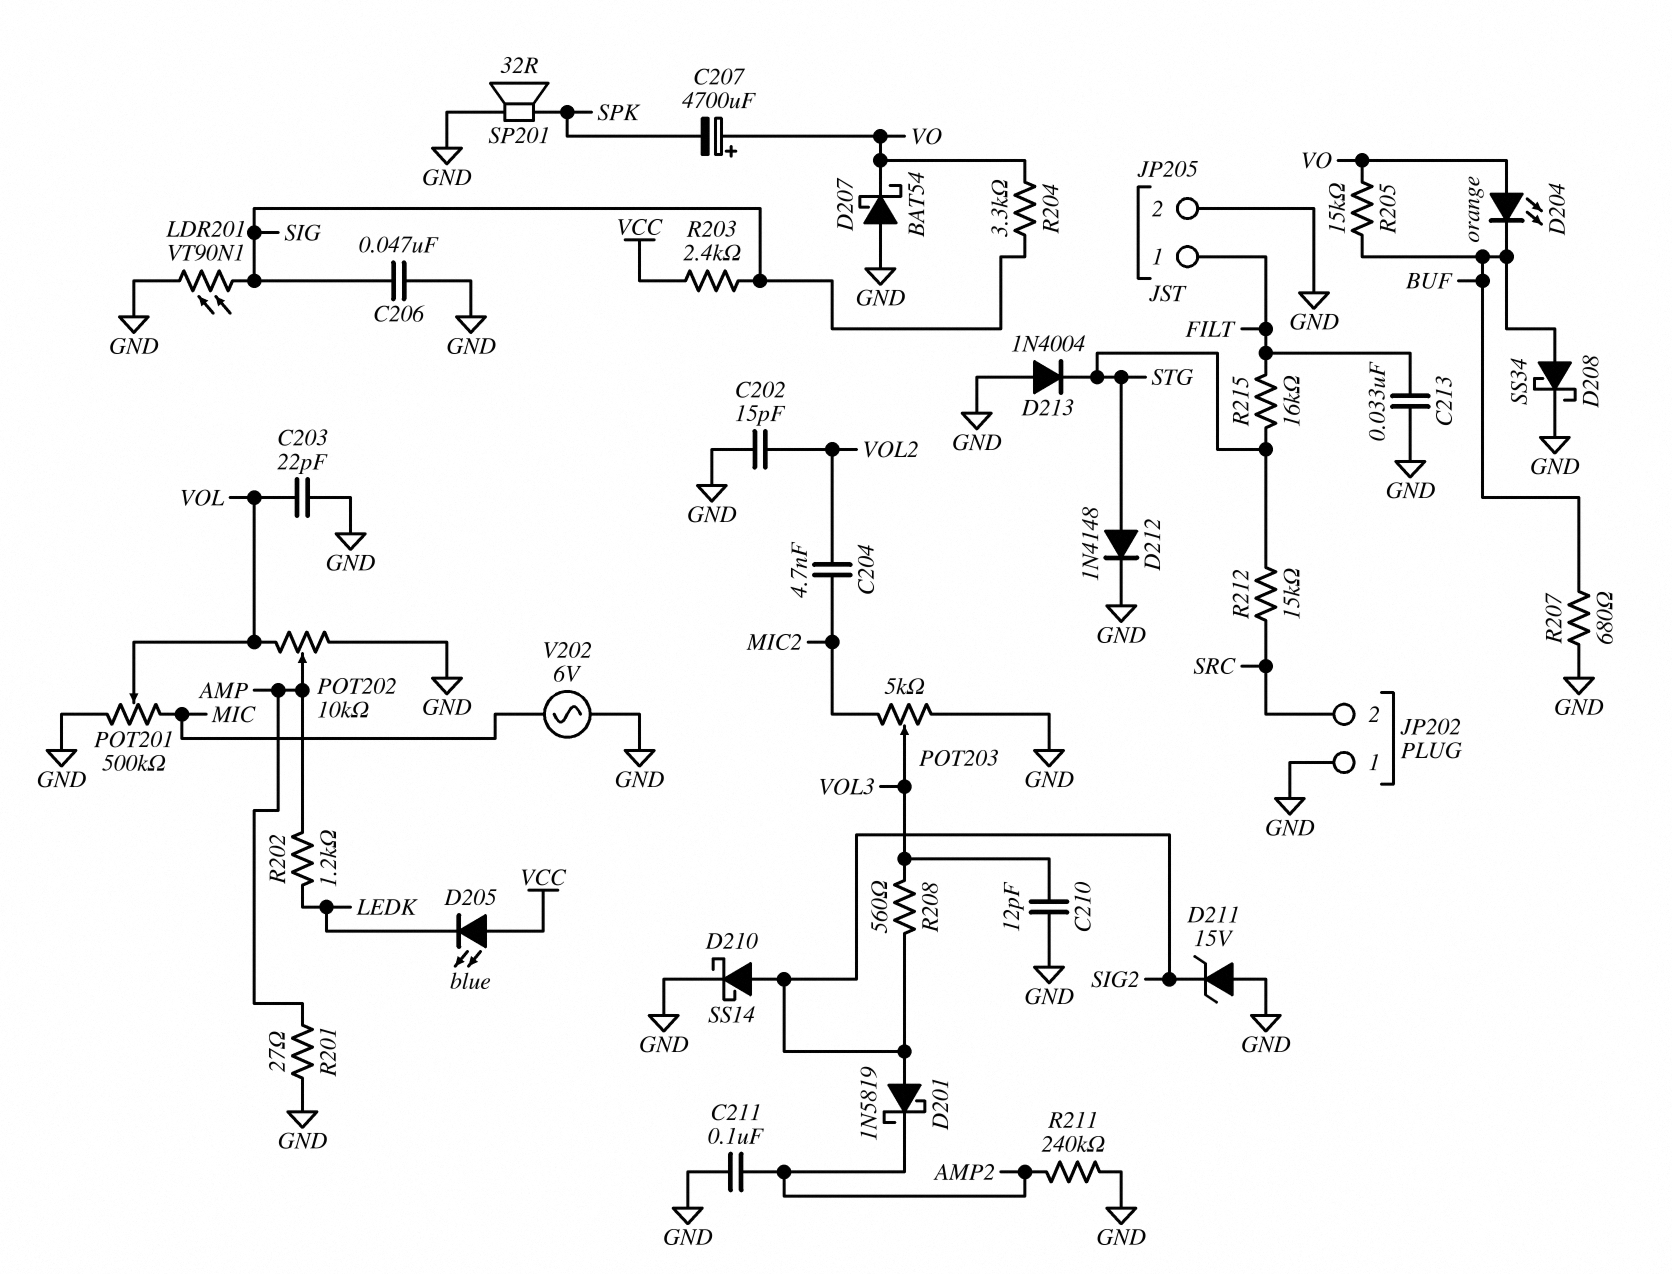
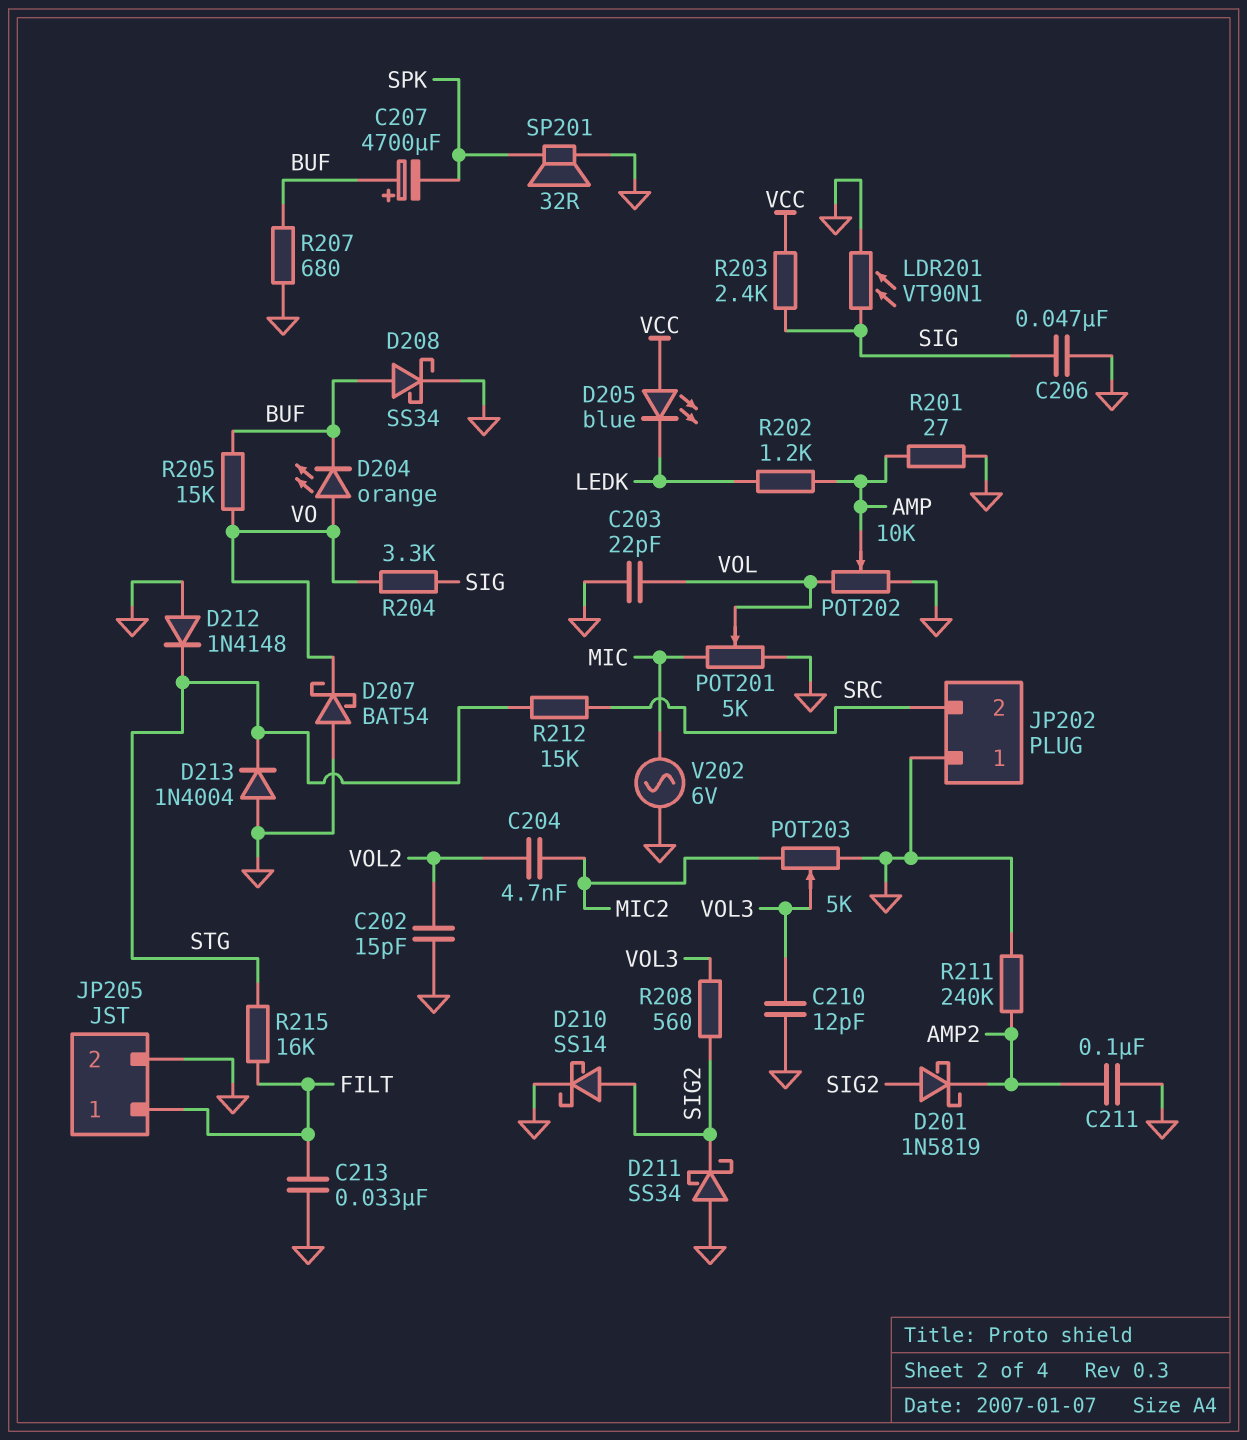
C207: 4700uF (plus VO, minus SPK) -> 4700uF (plus BUF, minus SPK)
D211: zener 15V (A GND, K SIG2) -> schottky SS34 (A GND, K SIG2)
D212: diode 1N4148 (A STG, K GND) -> diode 1N4148 (A GND, K STG)
POT201: 500k (GND, MIC, wiper VOL) -> 5k (GND, MIC, wiper VOL)

